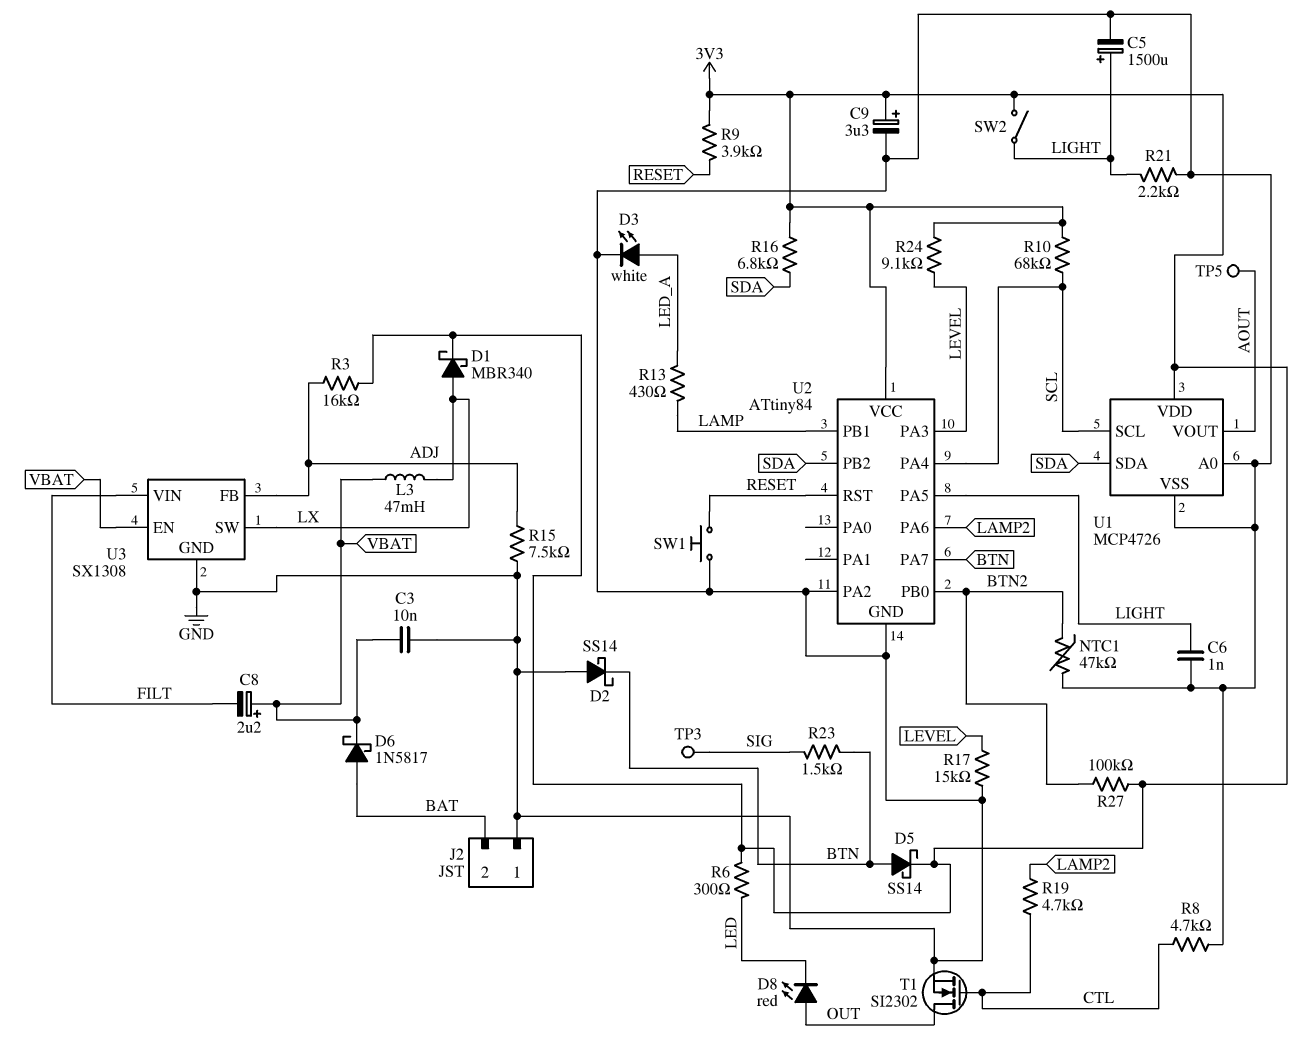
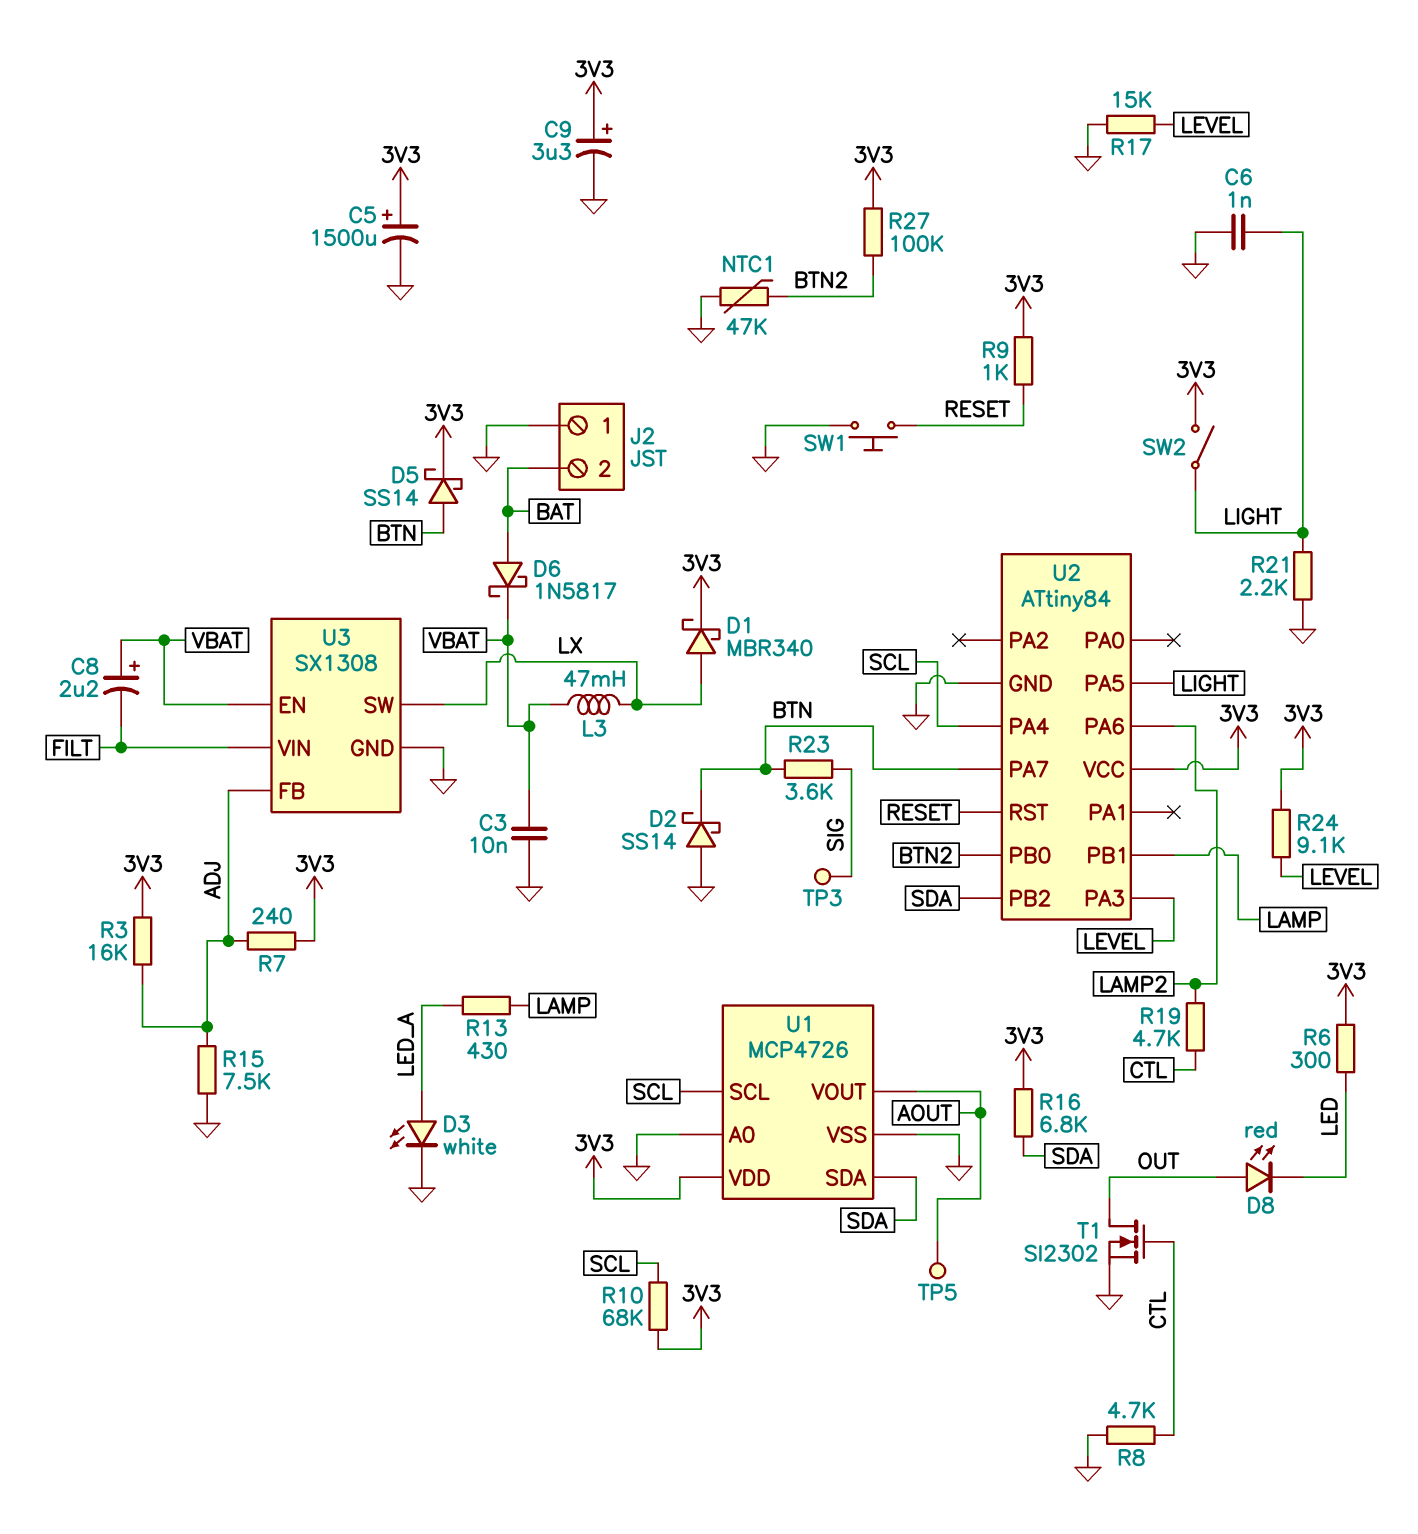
C5: 1500uF (plus LIGHT, minus GND) -> 1500uF (plus 3V3, minus GND)
R7: none -> 240 (3V3, ADJ)
R9: 3.9k (3V3, RESET) -> 1k (3V3, RESET)
R23: 1.5k (BTN, SIG) -> 3.6k (BTN, SIG)
U2 pin PA2: GND -> none

